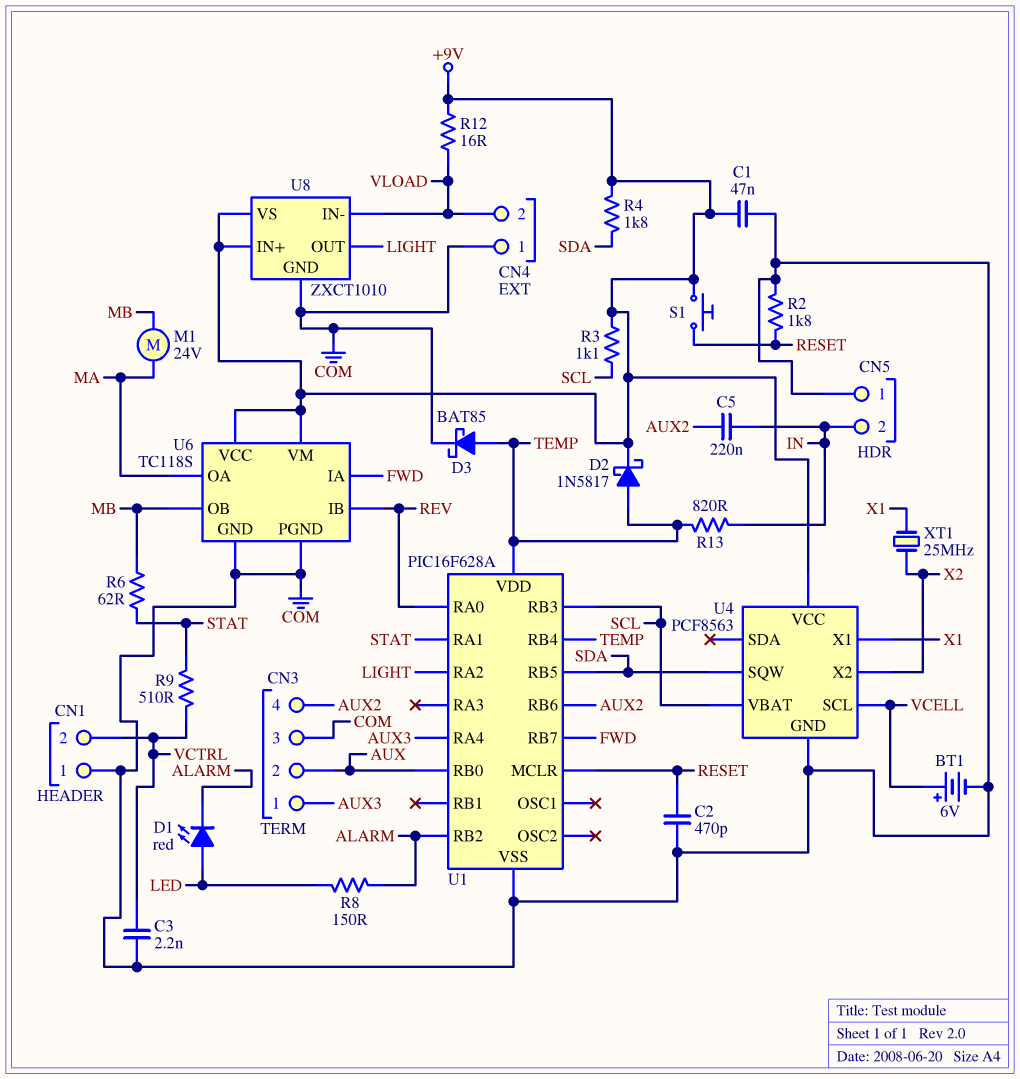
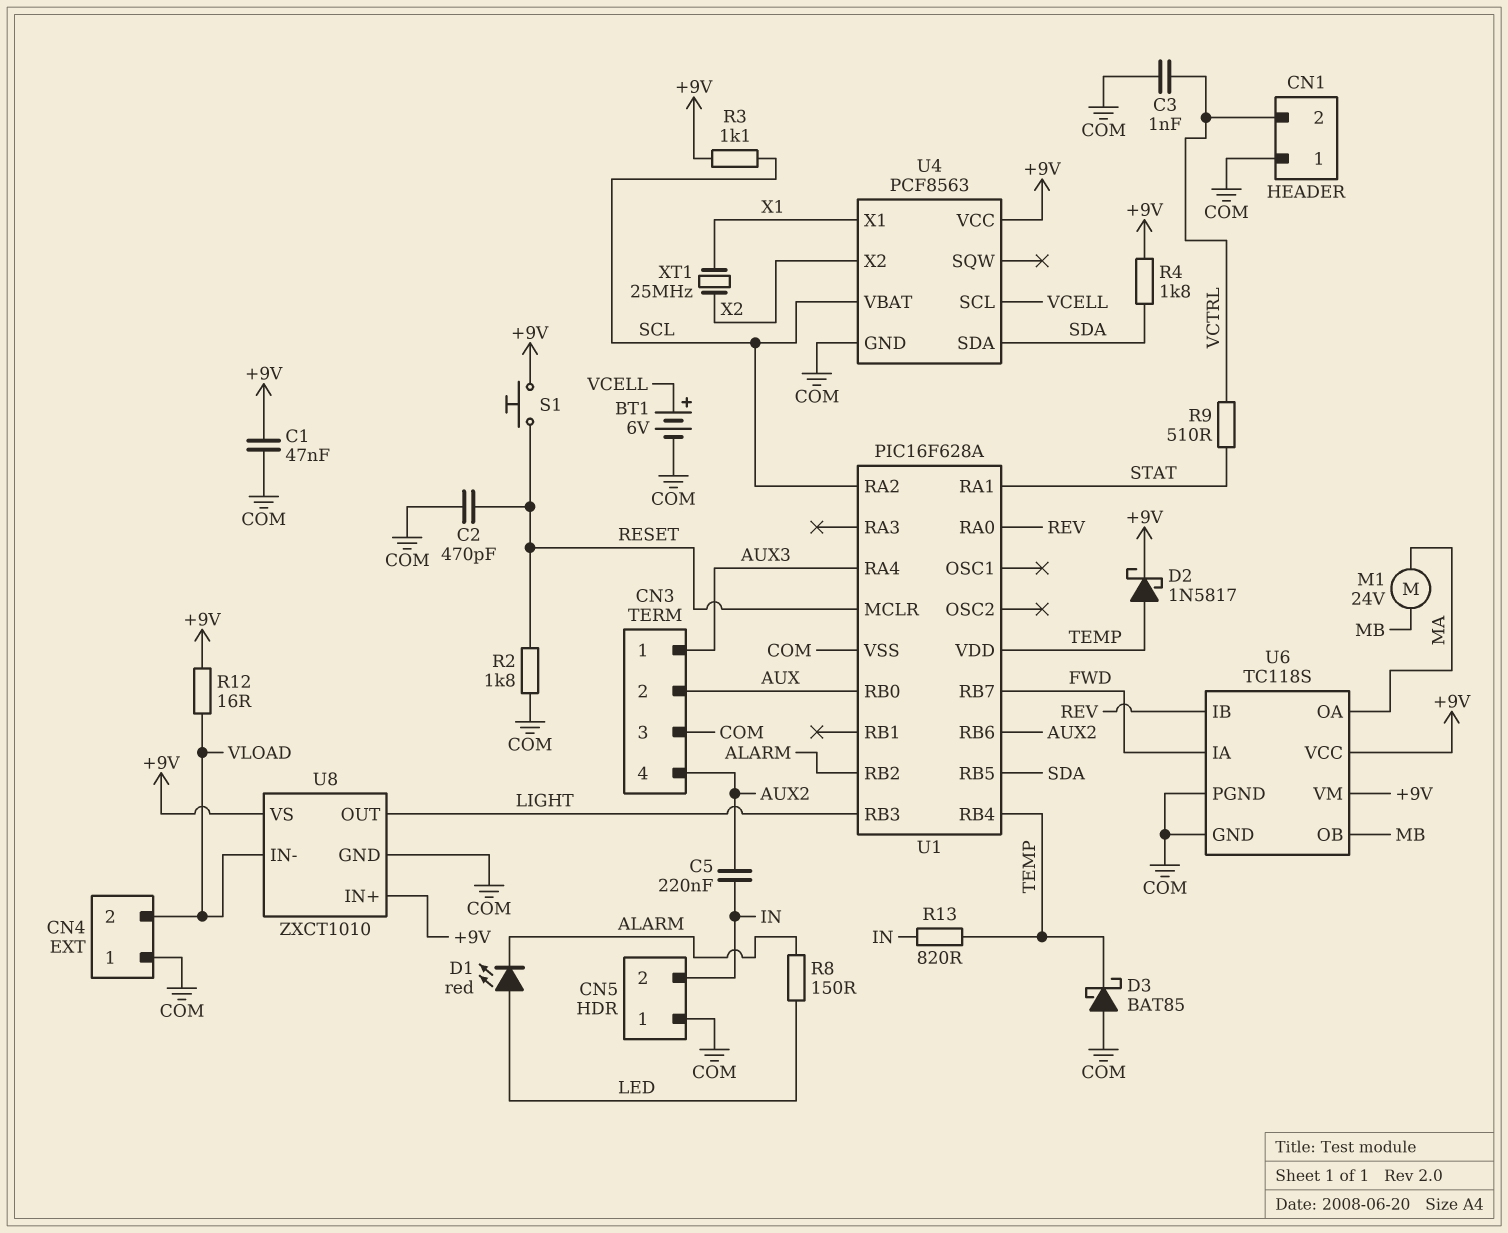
C3: 2.2nF (COM, VCTRL) -> 1nF (COM, VCTRL)
D3: schottky BAT85 (A TEMP, K COM) -> schottky BAT85 (A COM, K TEMP)
R6: 62 (MB, STAT) -> none
U1 pin RA2: LIGHT -> SCL
U1 pin RB3: SCL -> LIGHT
U4 pin SDA: none -> SDA
U4 pin SQW: SDA -> none

